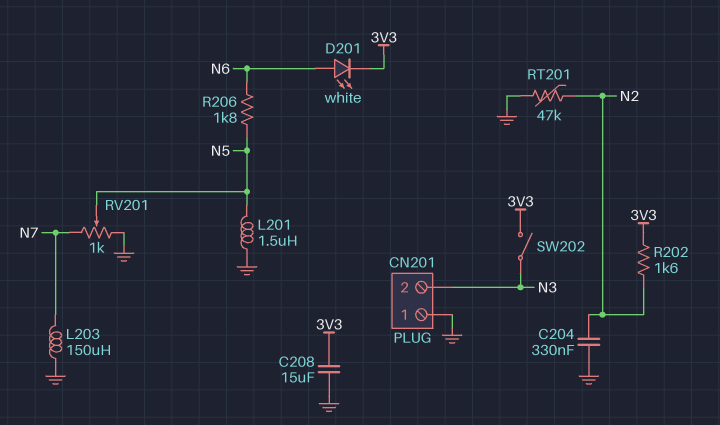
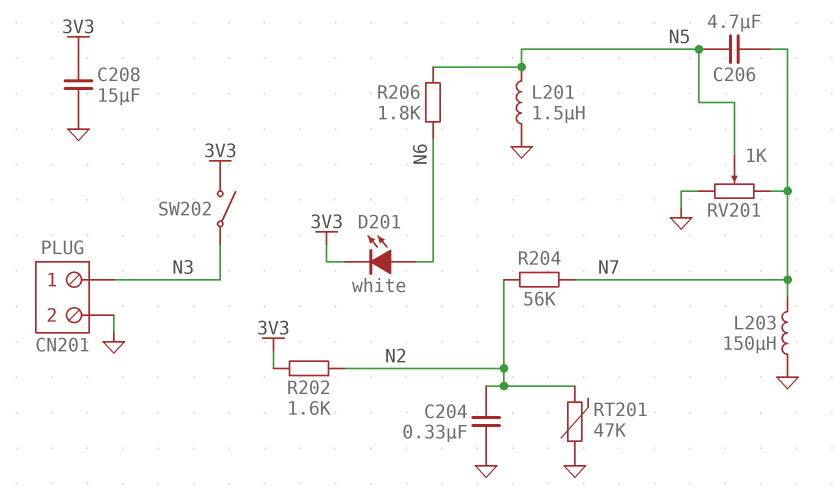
C206: none -> 4.7uF (N5, N7)
CN201 pin 1: GND -> N3
CN201 pin 2: N3 -> GND
R204: none -> 56k (N2, N7)

